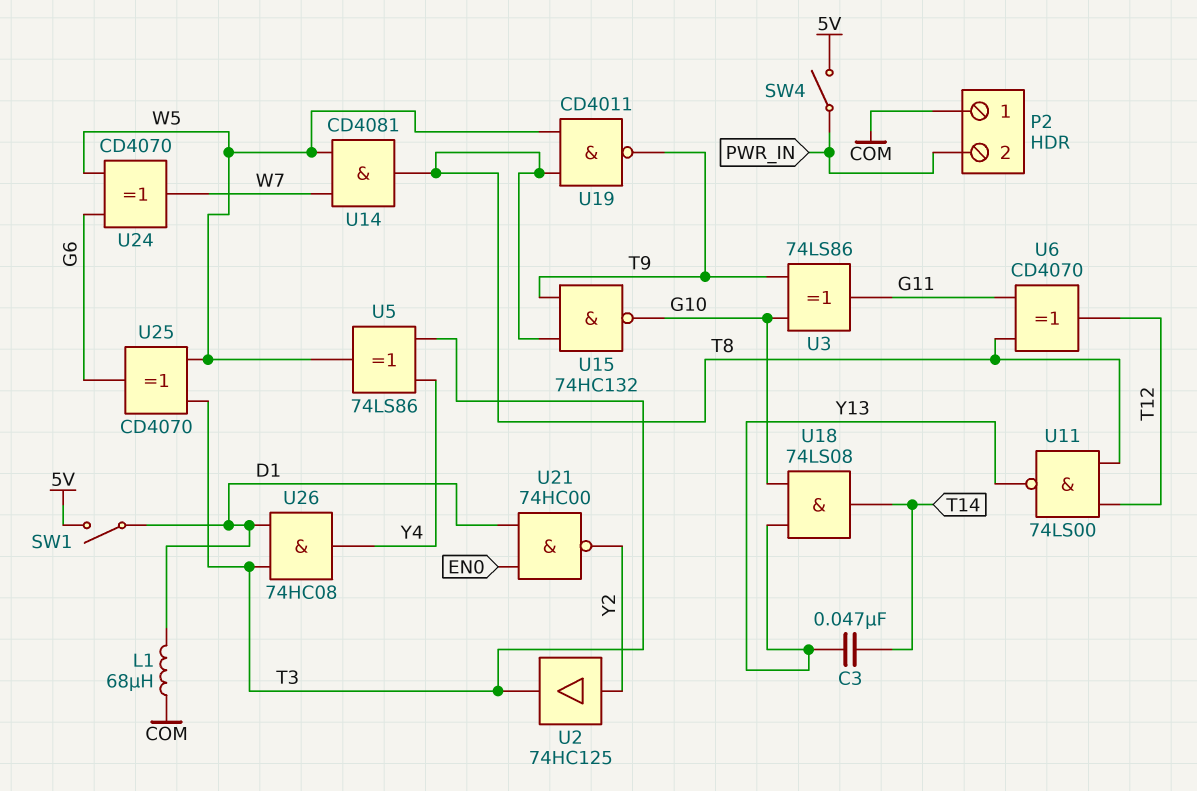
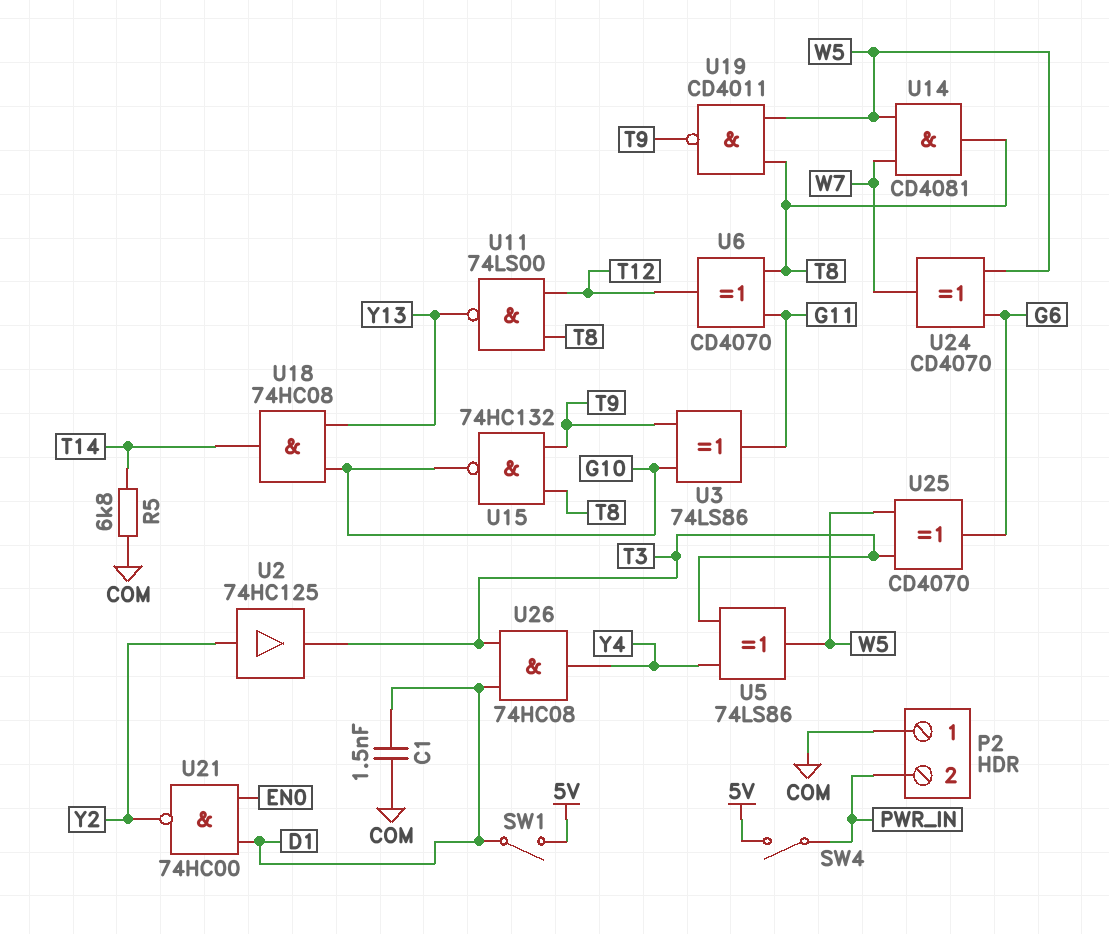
C1: none -> 1.5nF (COM, D1)
C3: 47nF (T14, Y13) -> none
L1: 68uH (COM, D1) -> none
R5: none -> 6.8k (COM, T14)
U18: AND 74LS08 (in G10, in Y13, out T14) -> AND 74HC08 (in G10, in Y13, out T14)

